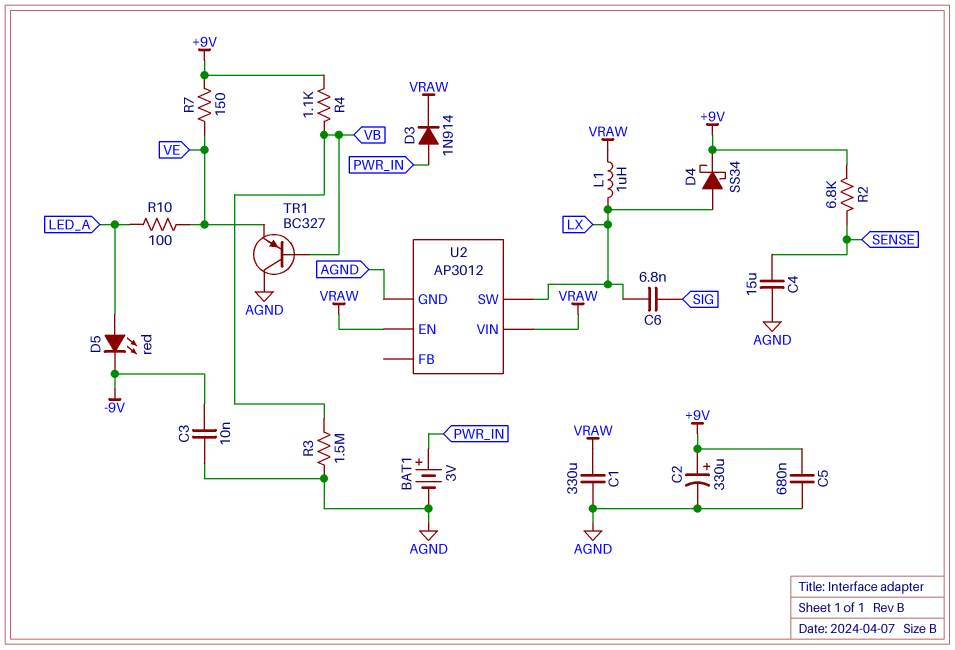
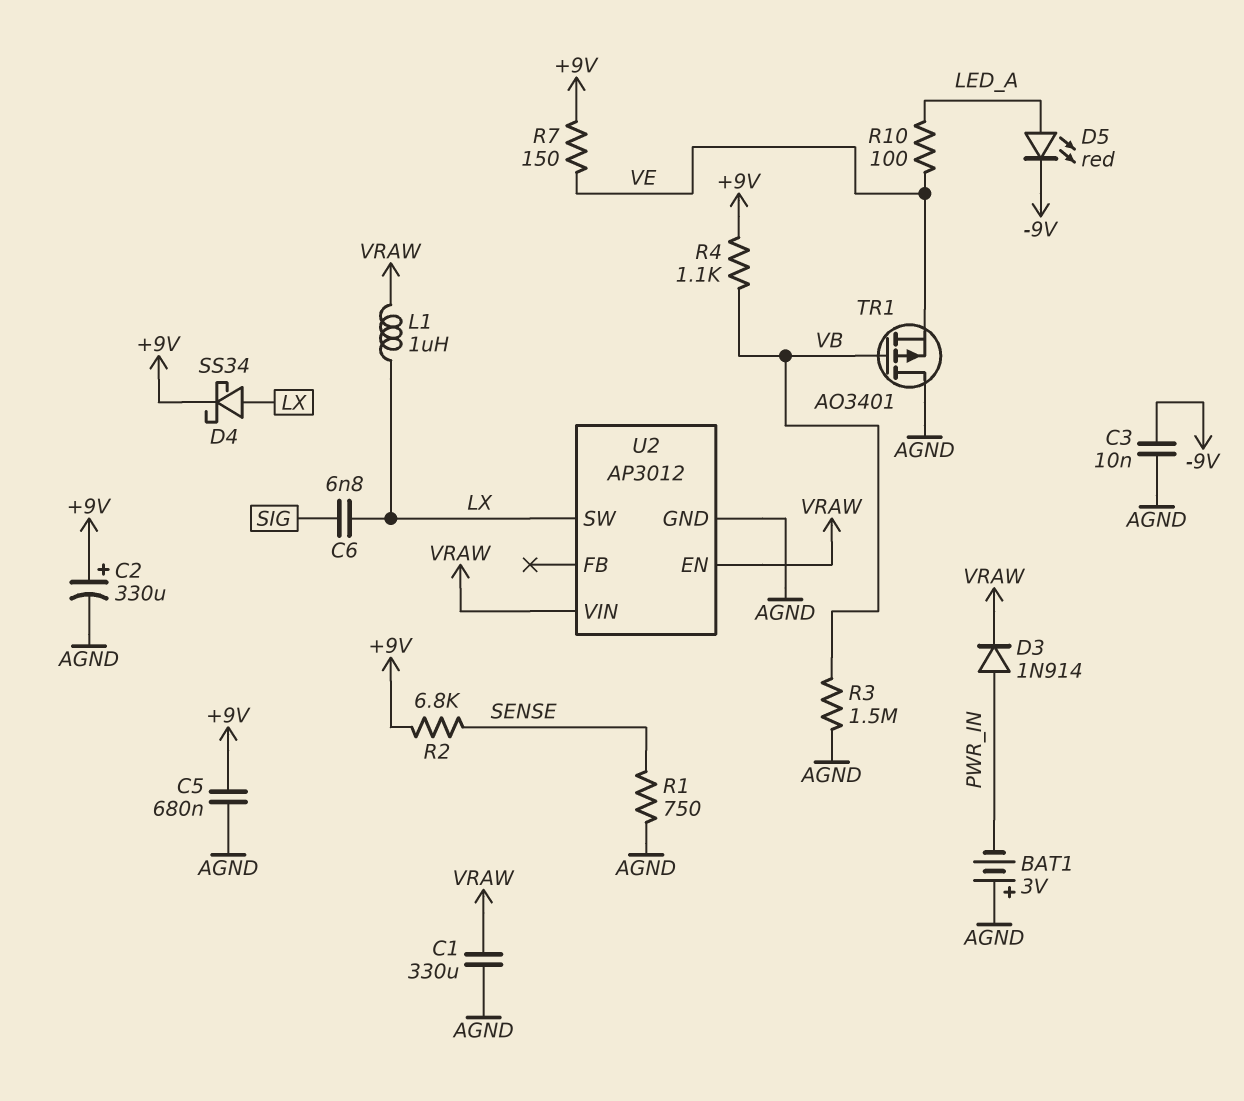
BAT1: 3V (plus PWR_IN, minus AGND) -> 3V (plus AGND, minus PWR_IN)
C4: 15uF (AGND, SENSE) -> none
R1: none -> 750 (AGND, SENSE)
TR1: PNP BC327 (B VB, C AGND, E VE) -> PMOS AO3401 (G VB, D AGND, S VE)

